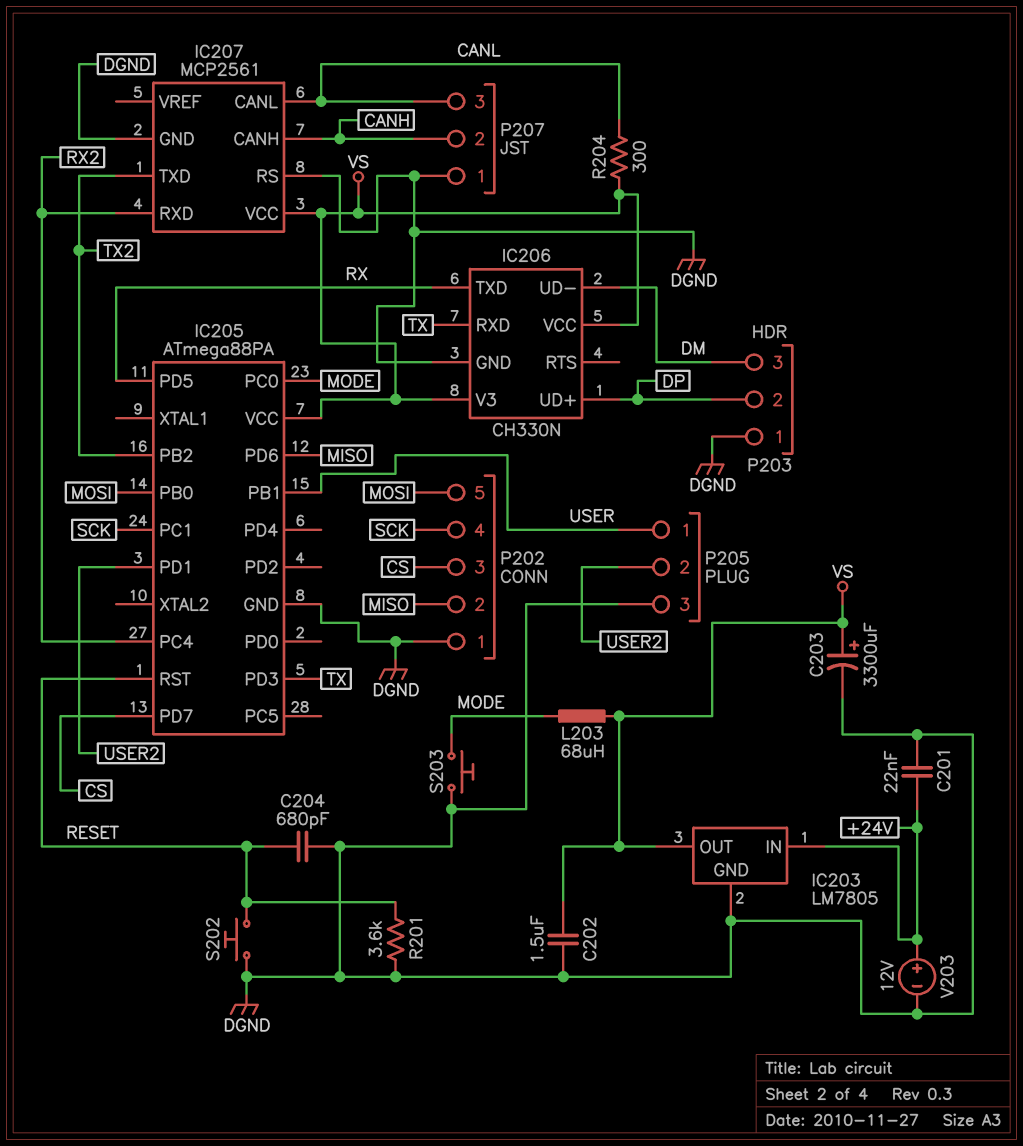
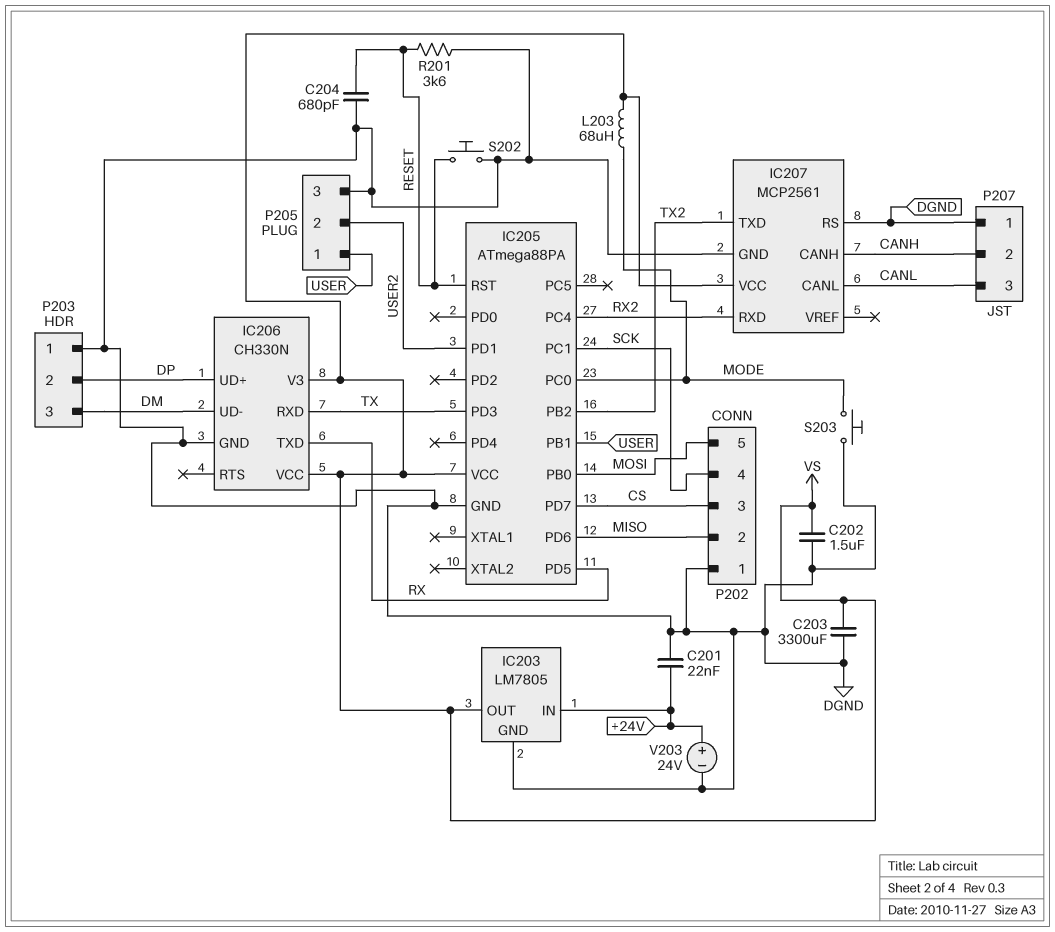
C203: 3300uF (plus VS, minus DGND) -> 3300uF (DGND, VS)
R204: 300 (CANL, VS) -> none
V203: 12V (plus +24V, minus DGND) -> 24V (plus +24V, minus DGND)

